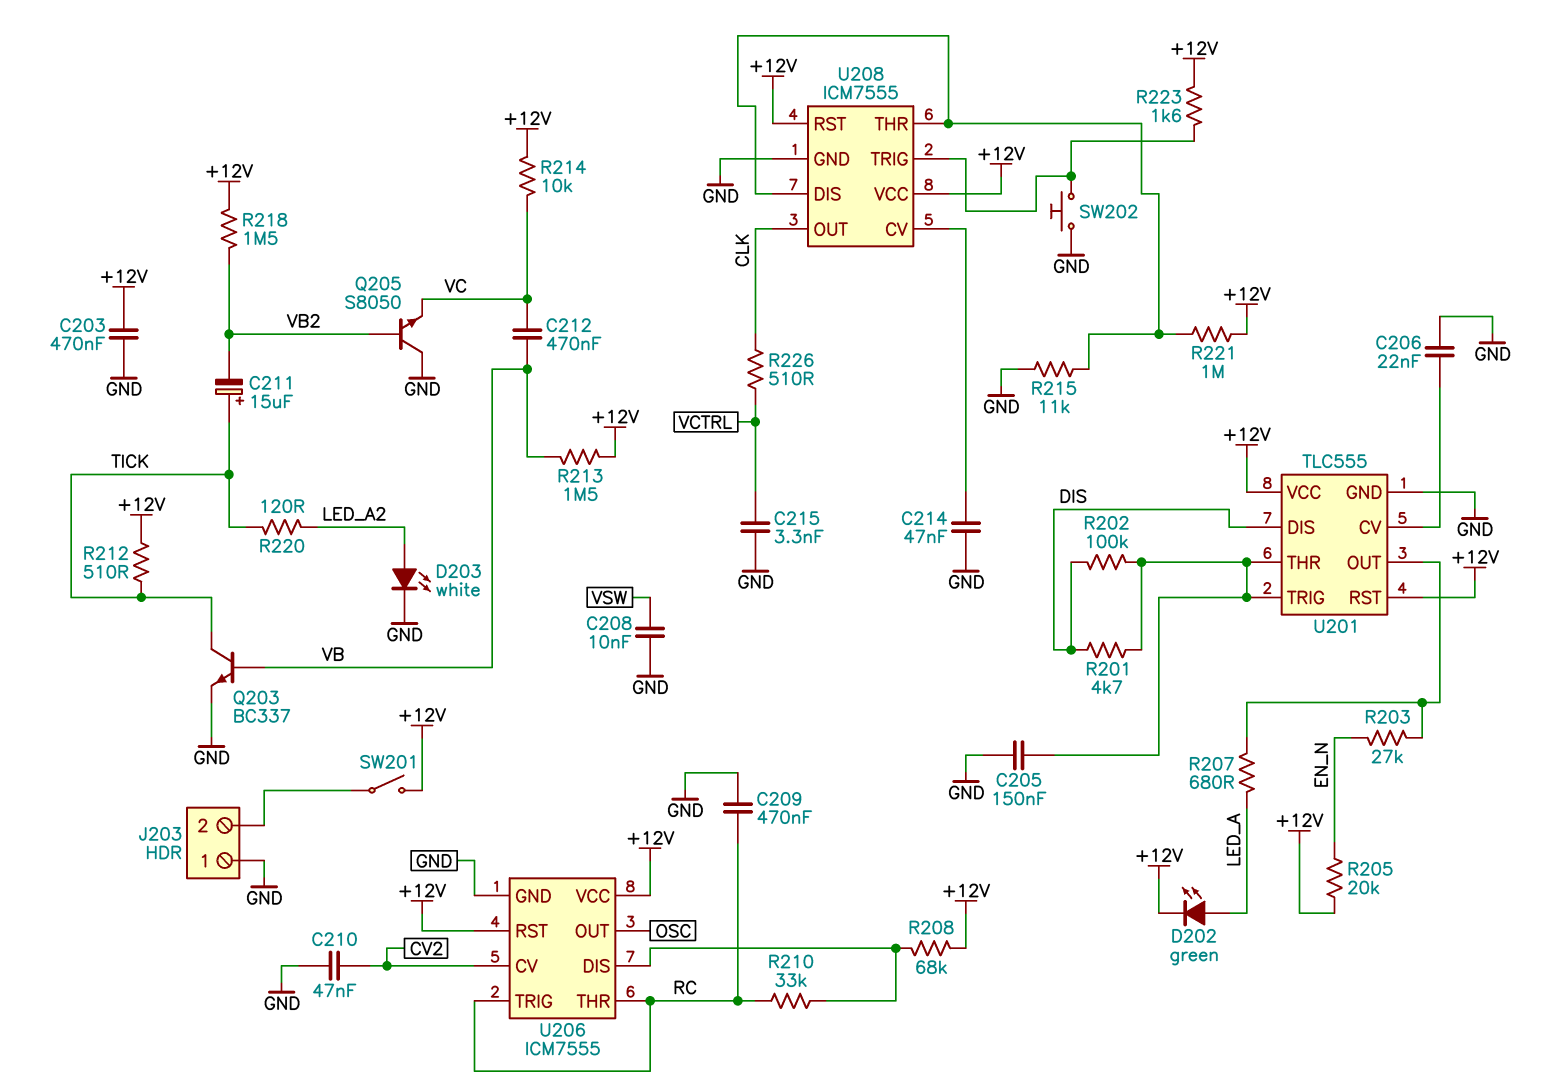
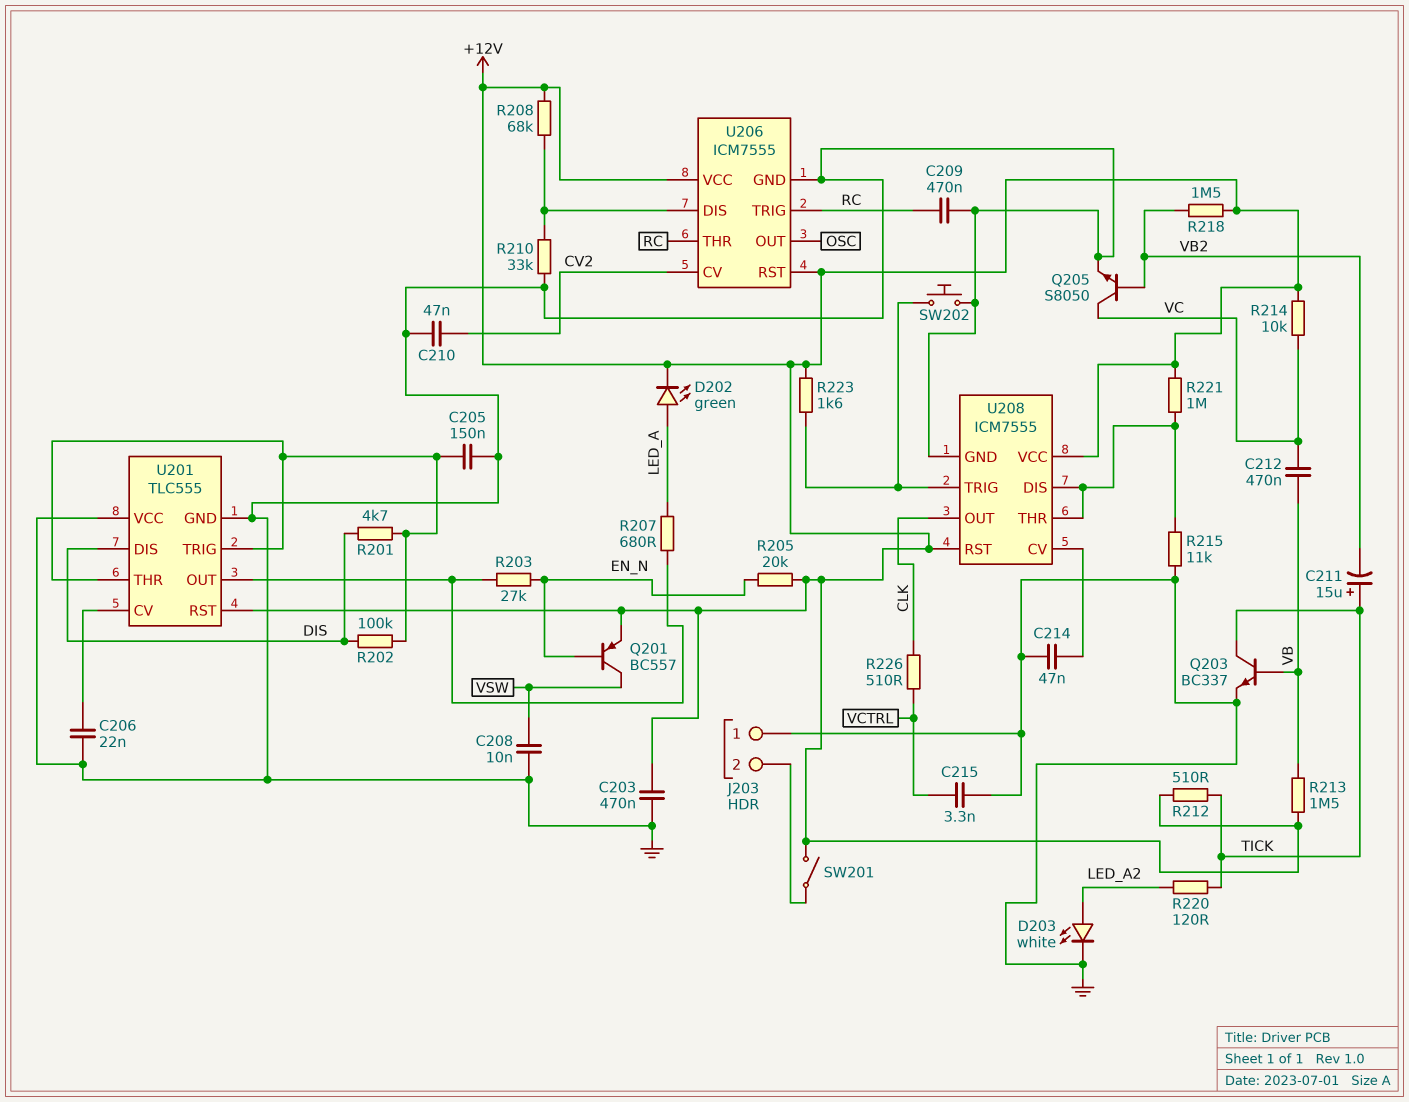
Q201: none -> PNP BC557 (B EN_N, C VSW, E +12V)
Q205: NPN S8050 (B VB2, C GND, E VC) -> NPN S8050 (B VB2, C VC, E GND)
R210: 33k (RC, U206/DIS) -> 33k (GND, U206/DIS)
U201 pin VCC: +12V -> GND

